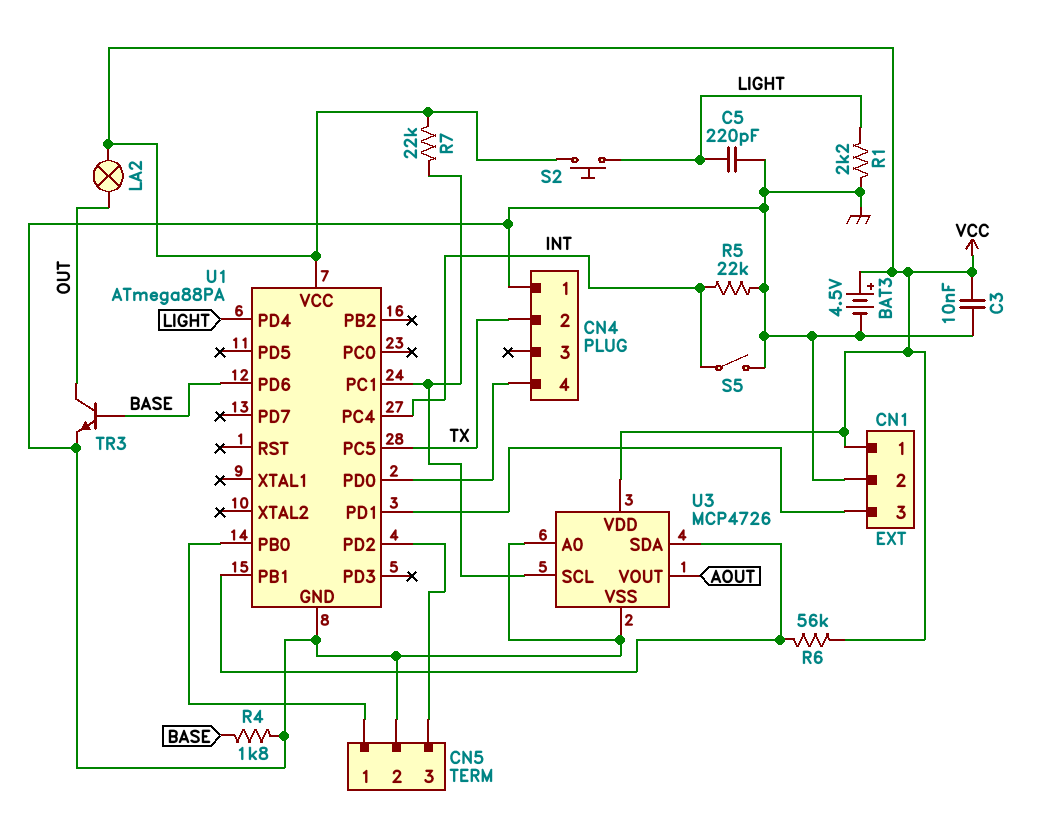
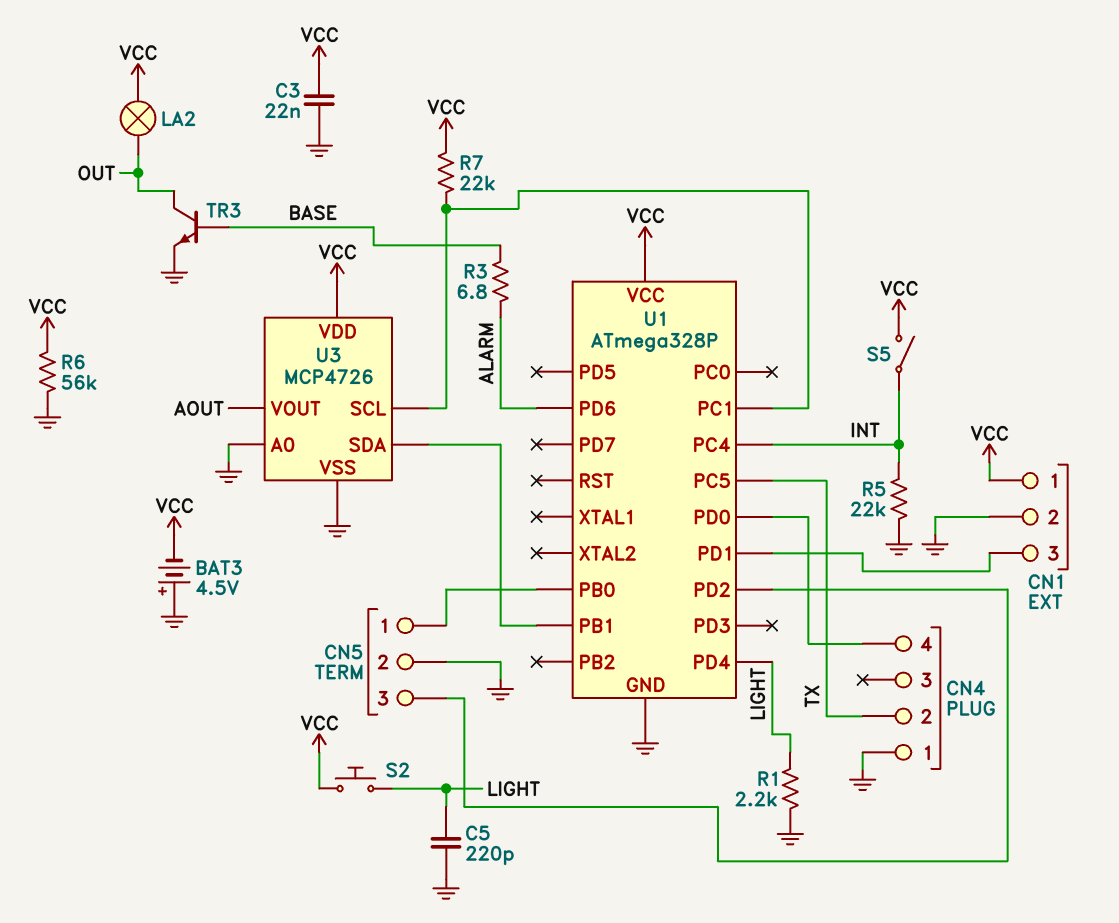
BAT3: 4.5V (plus VCC, minus GND) -> 4.5V (plus GND, minus VCC)
C3: 10nF (GND, VCC) -> 22nF (GND, VCC)
R3: none -> 6.8 (ALARM, BASE)
R4: 1.8k (BASE, GND) -> none
R6: 56k (U1/PB1, VCC) -> 56k (GND, VCC)
S5: switch (GND, INT) -> switch (INT, VCC)
U1: ATmega88PA -> ATmega328P
U1 pin PD6: BASE -> ALARM

